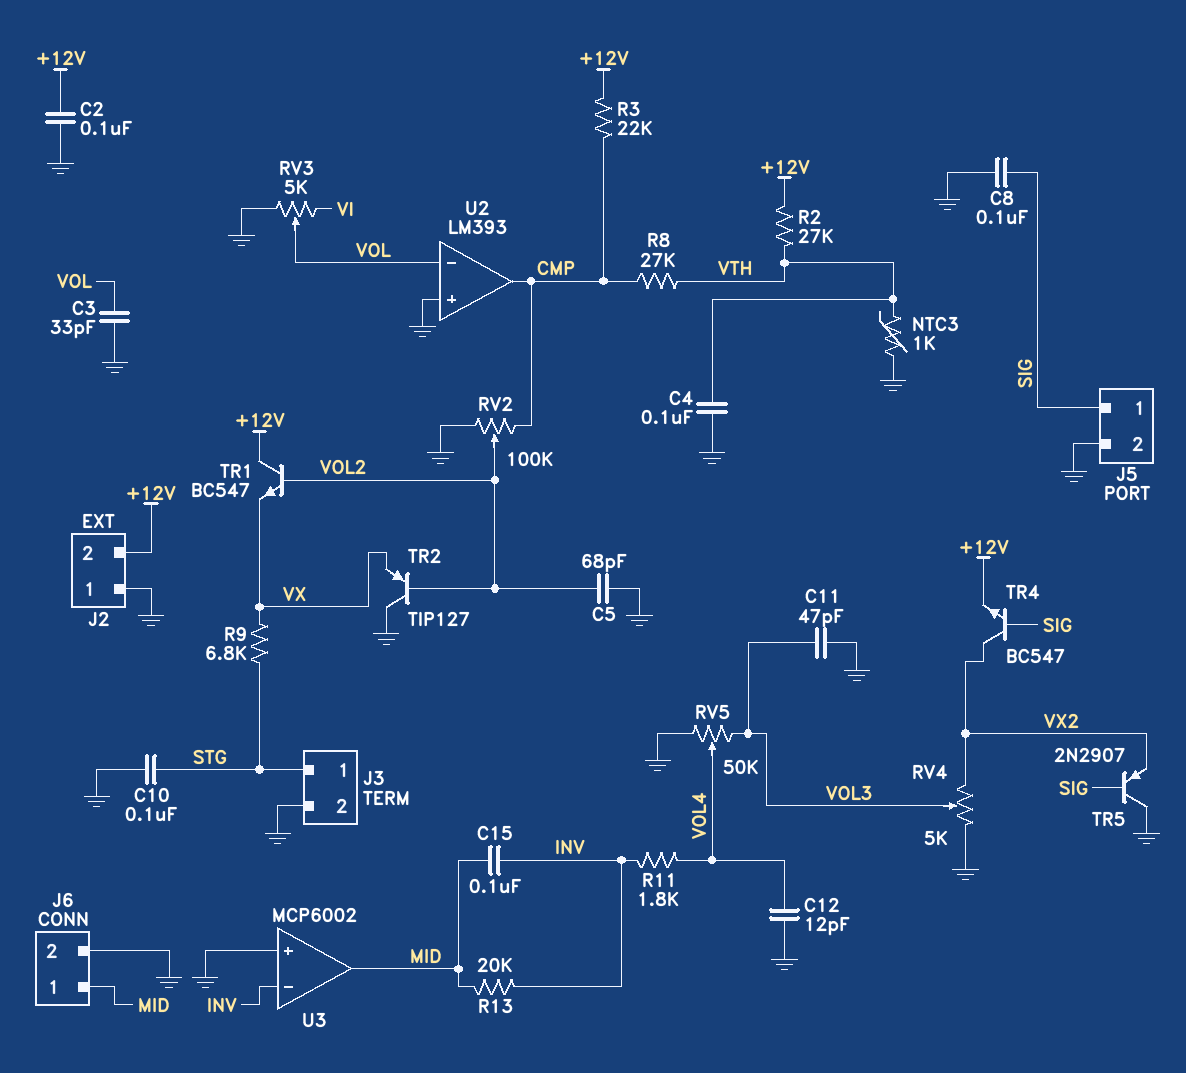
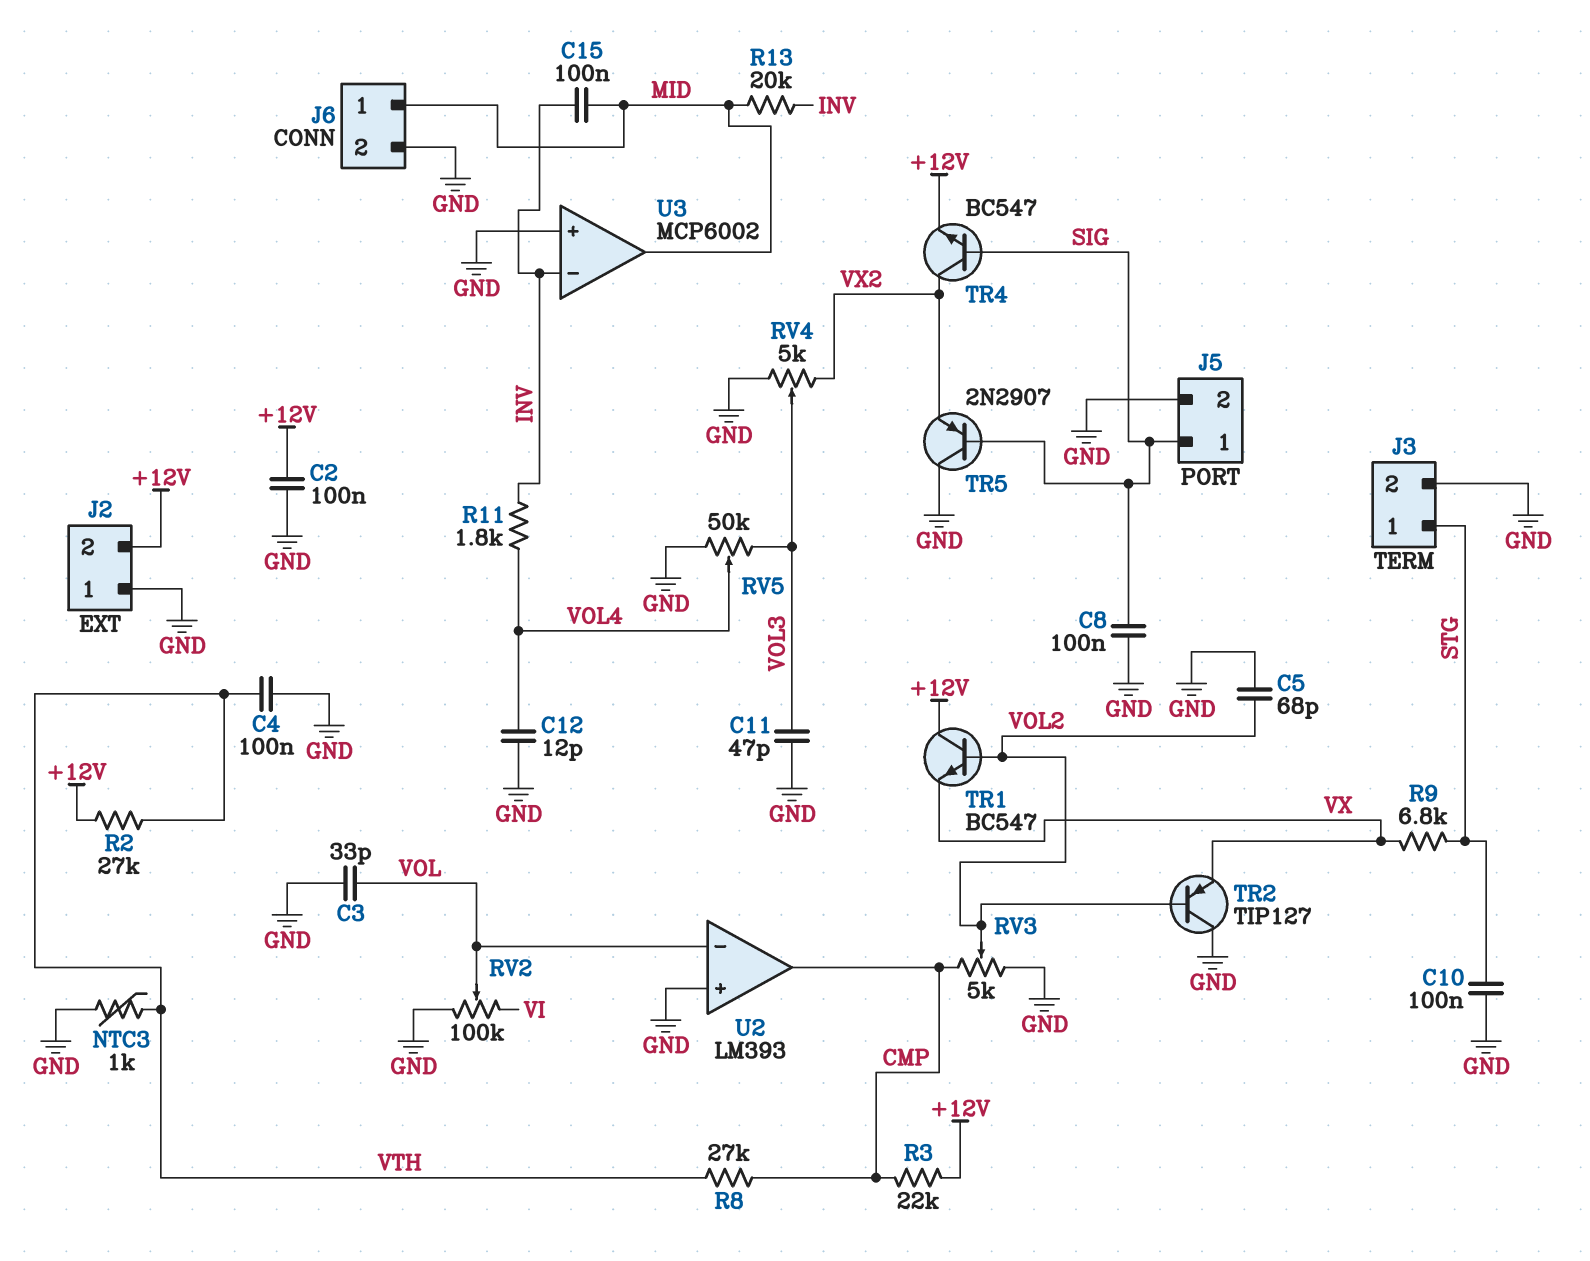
RV2: 100k (CMP, GND, wiper VOL2) -> 100k (GND, VI, wiper VOL)
RV3: 5k (GND, VI, wiper VOL) -> 5k (CMP, GND, wiper VOL2)

